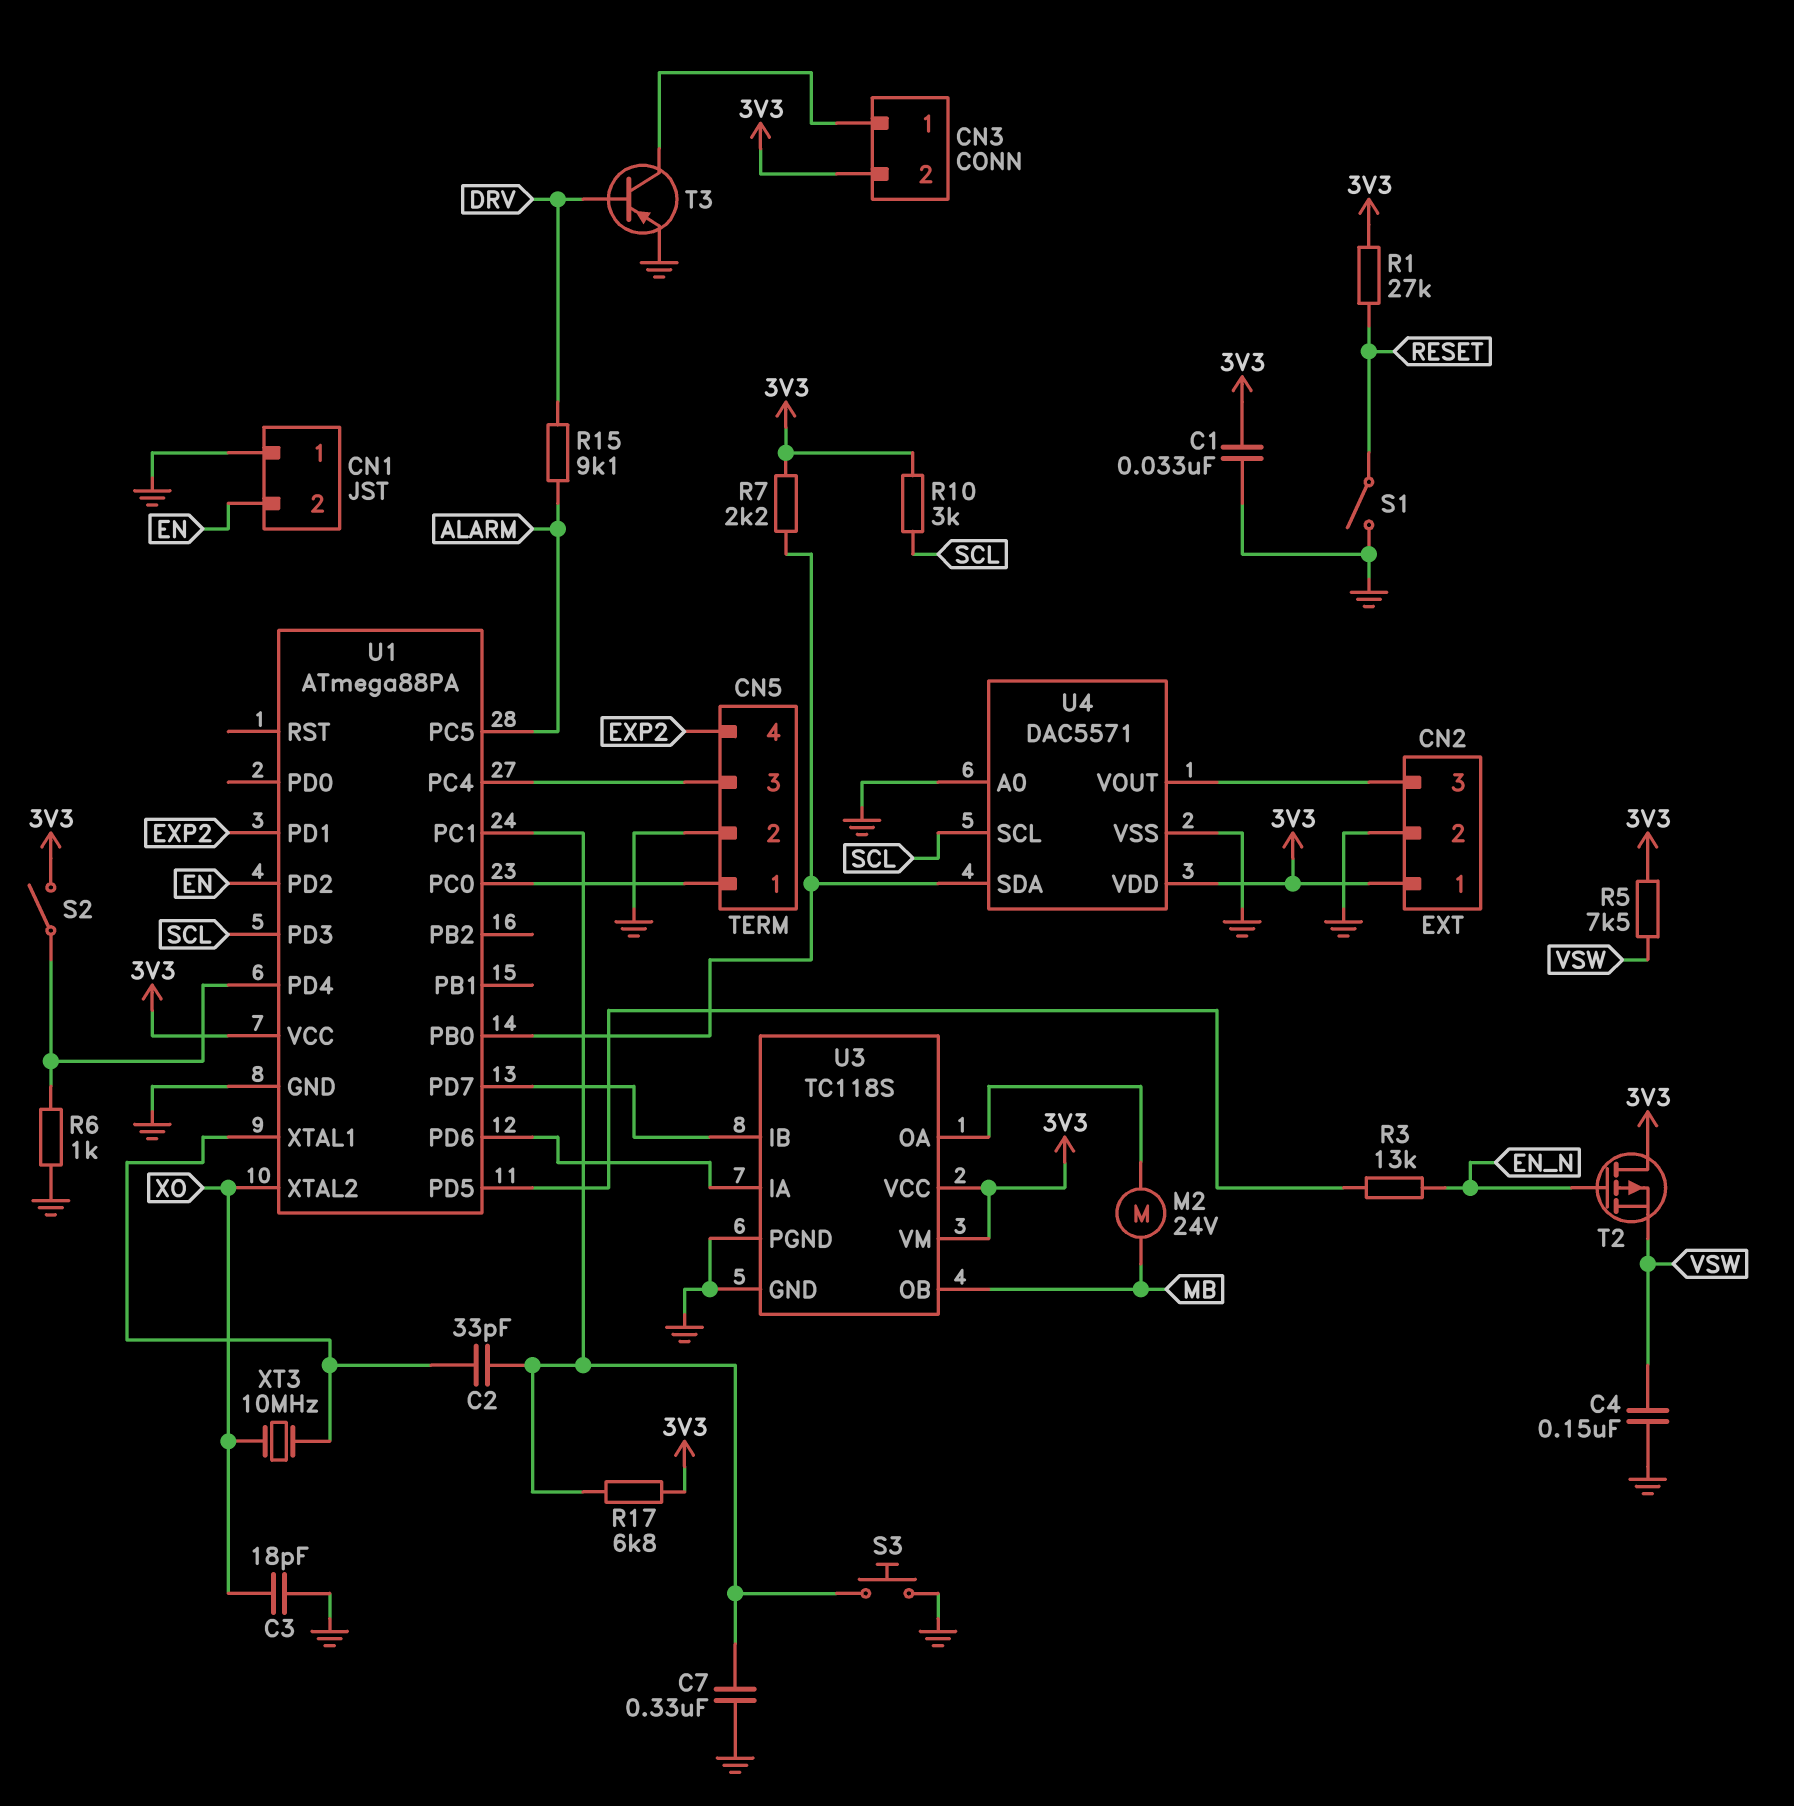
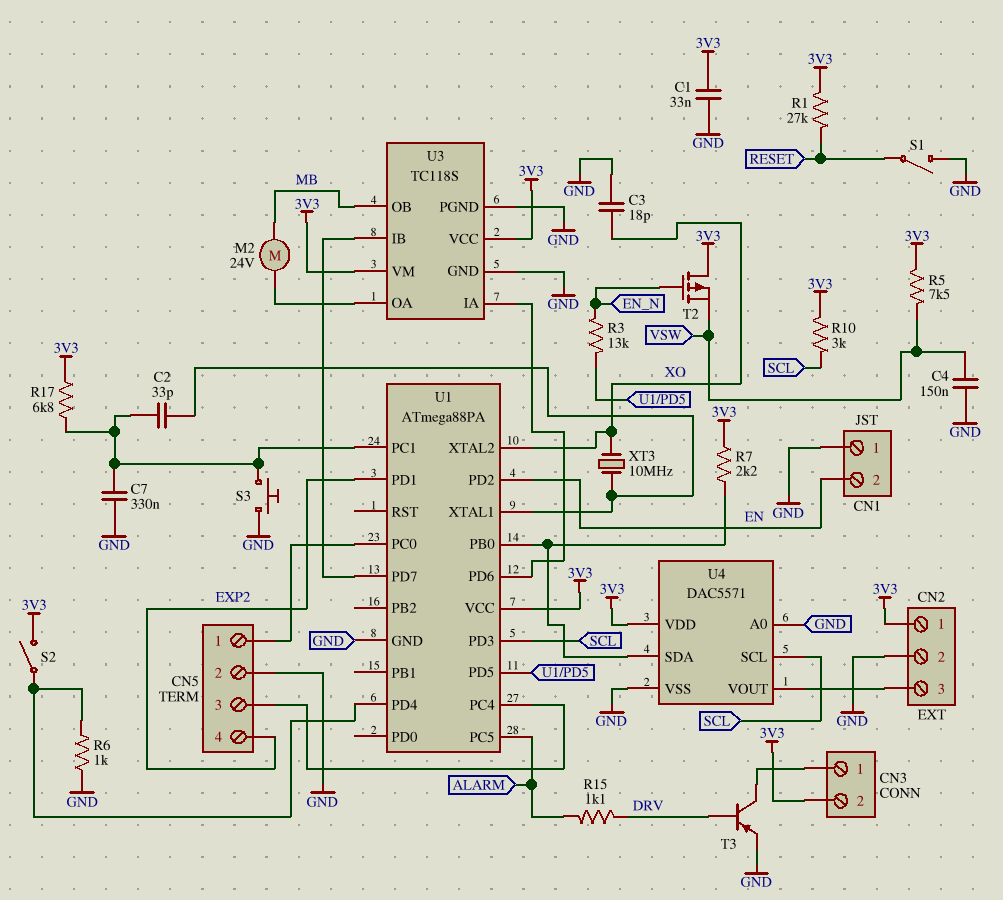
R15: 9.1k (ALARM, DRV) -> 1.1k (ALARM, DRV)

